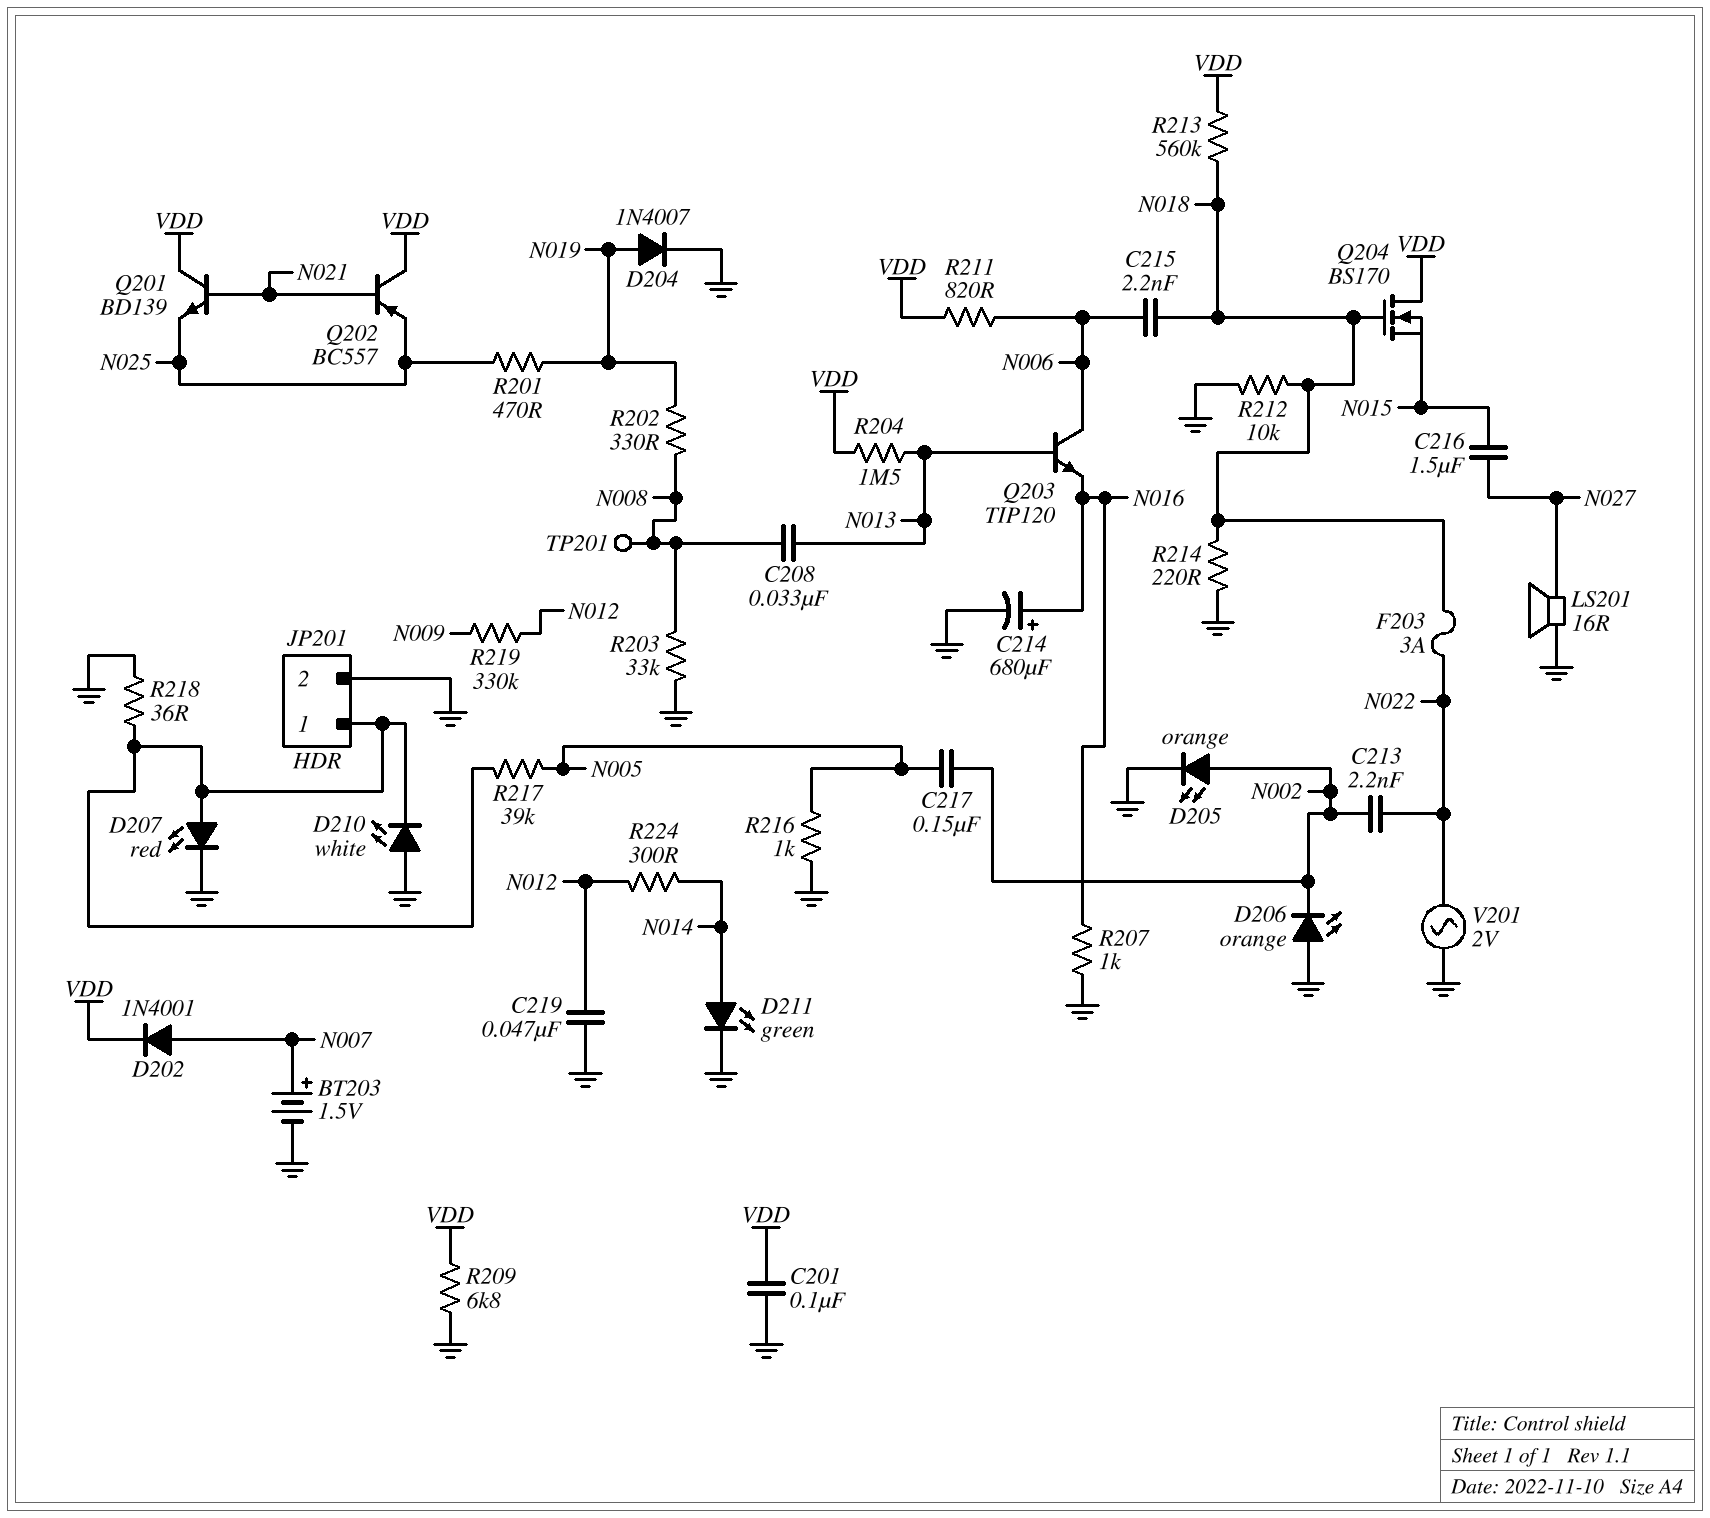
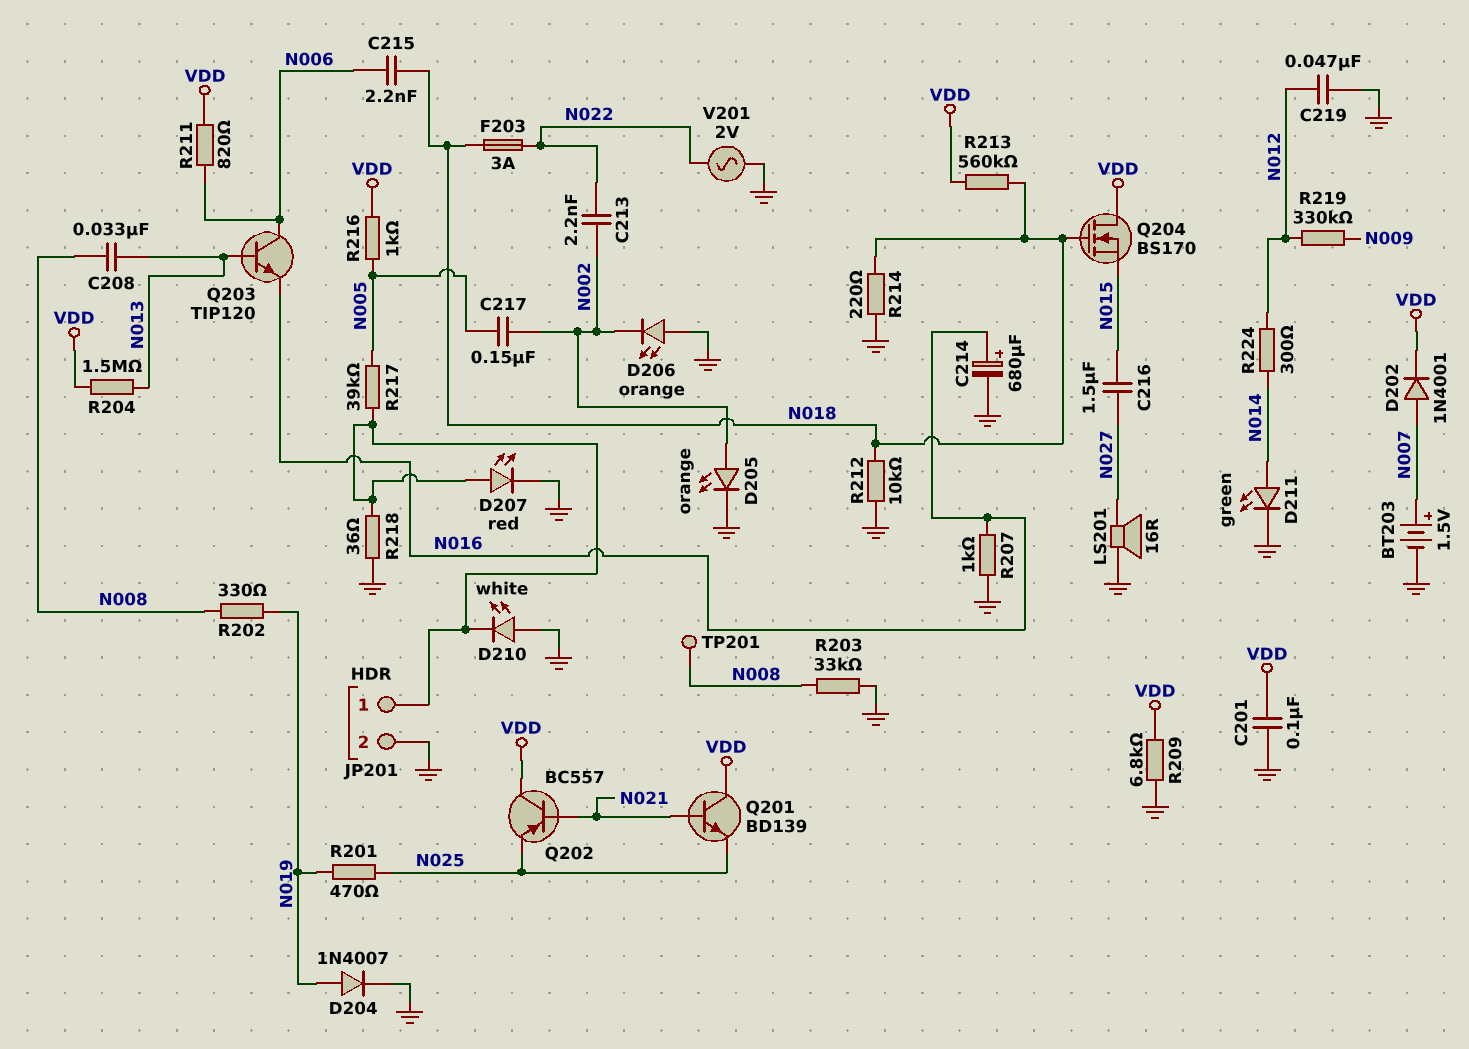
R216: 1k (GND, N005) -> 1k (N005, VDD)

